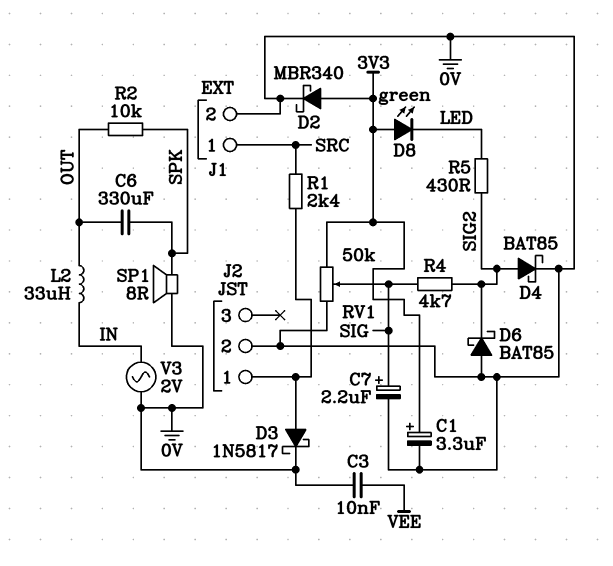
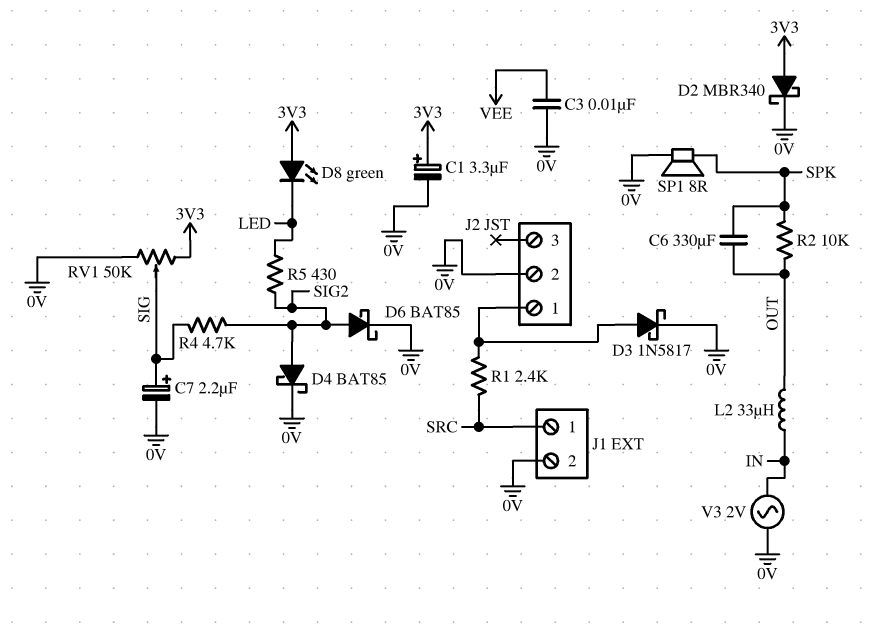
D6: schottky BAT85 (A 0V, K SIG2) -> schottky BAT85 (A SIG2, K 0V)

